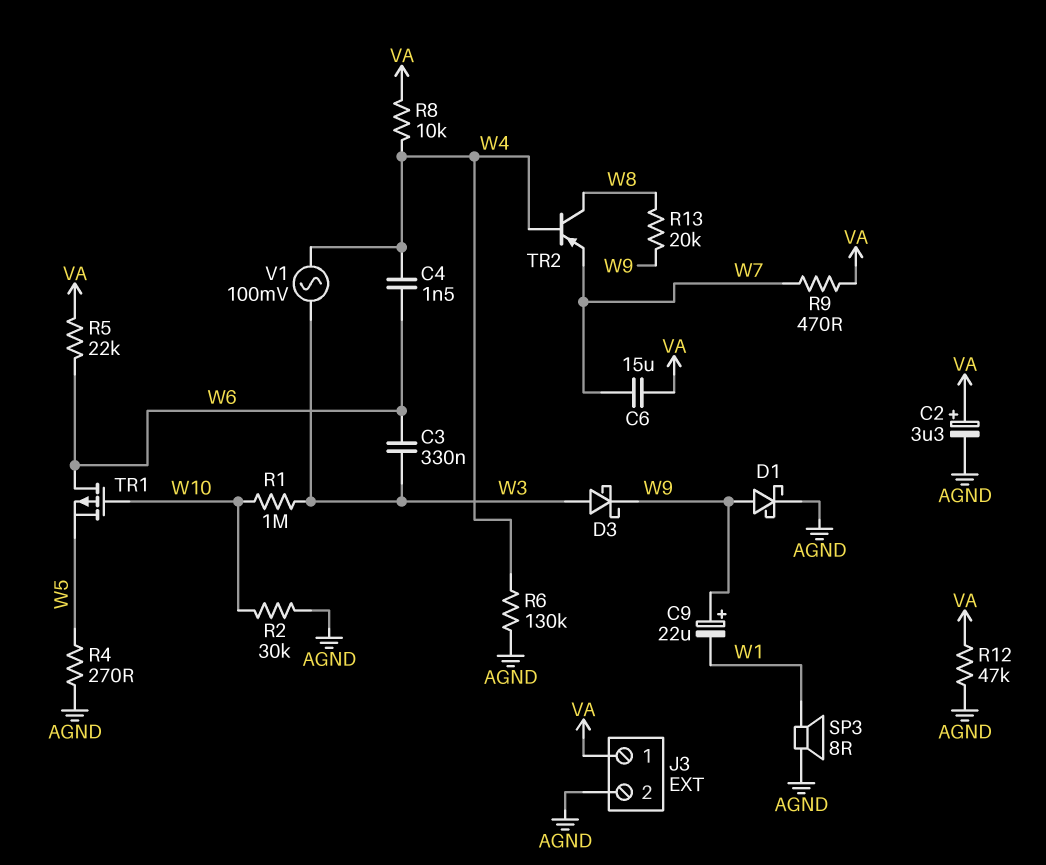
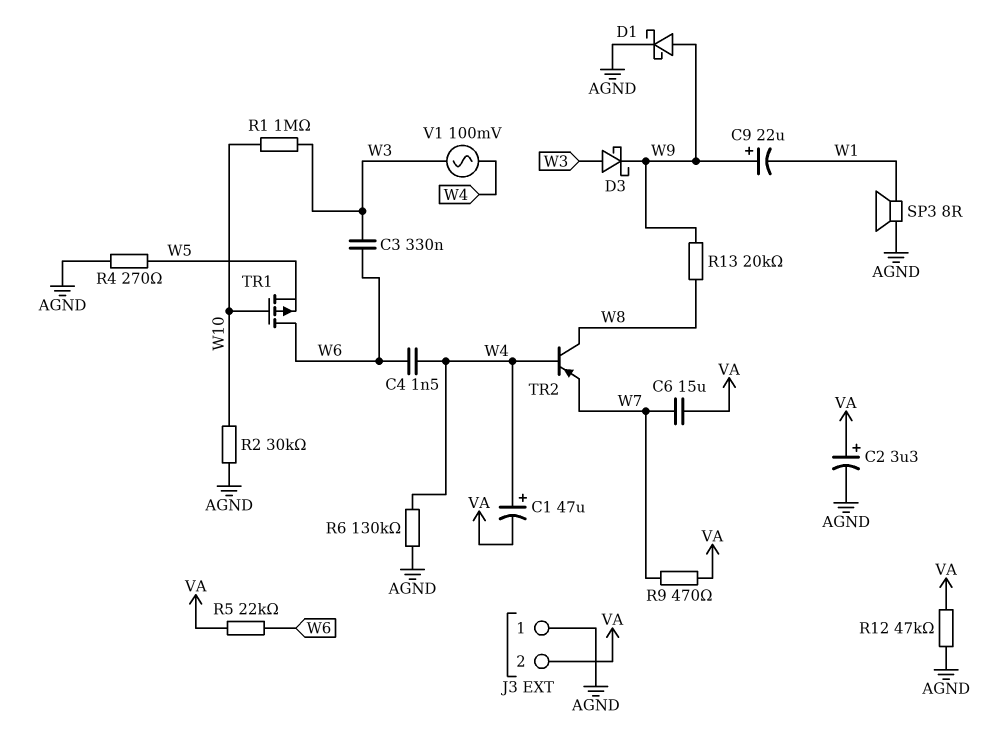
C1: none -> 47uF (plus W4, minus VA)
J3 pin 1: VA -> AGND
J3 pin 2: AGND -> VA
R8: 10k (VA, W4) -> none

